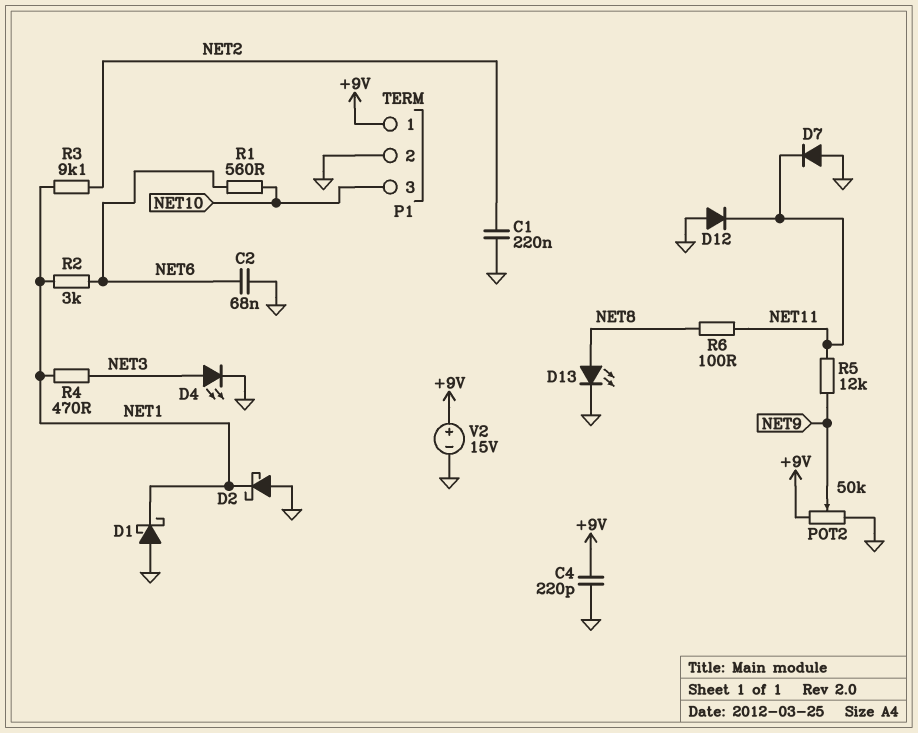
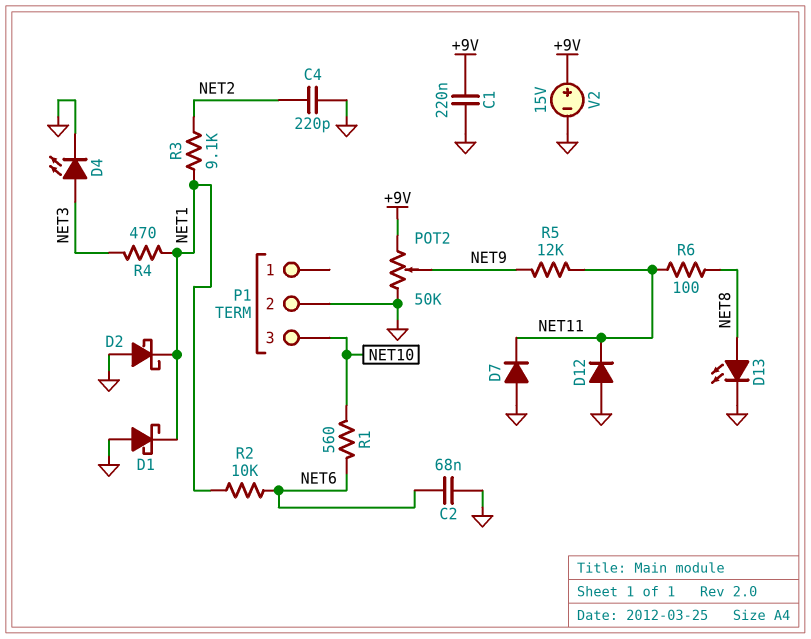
C1: 220nF (GND, NET2) -> 220nF (+9V, GND)
C4: 220pF (+9V, GND) -> 220pF (GND, NET2)
P1 pin 1: +9V -> none
R2: 3k (NET1, NET6) -> 10k (NET1, NET6)

